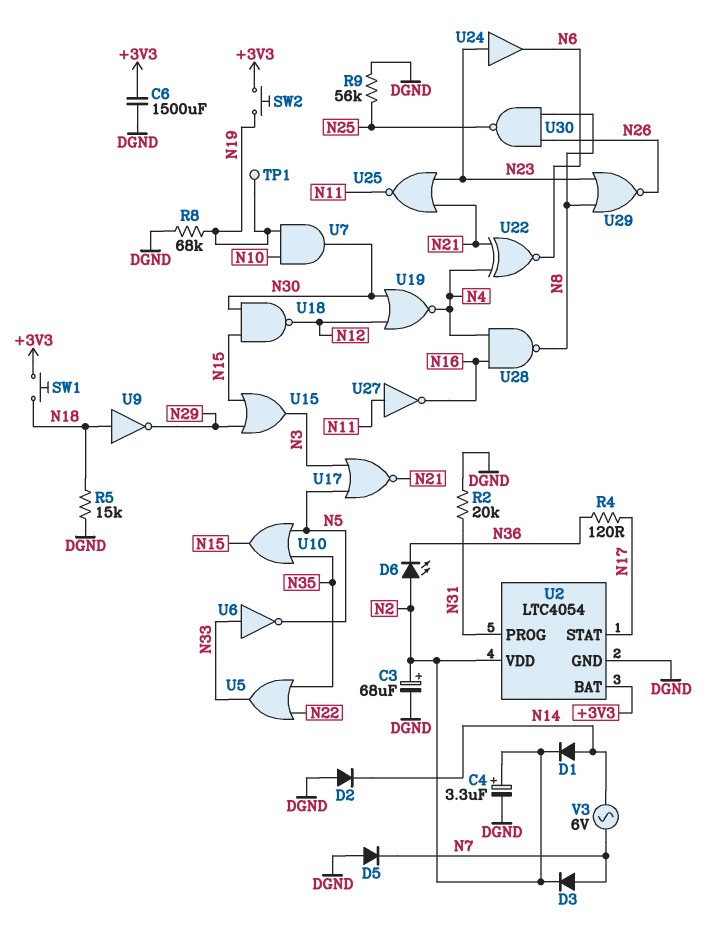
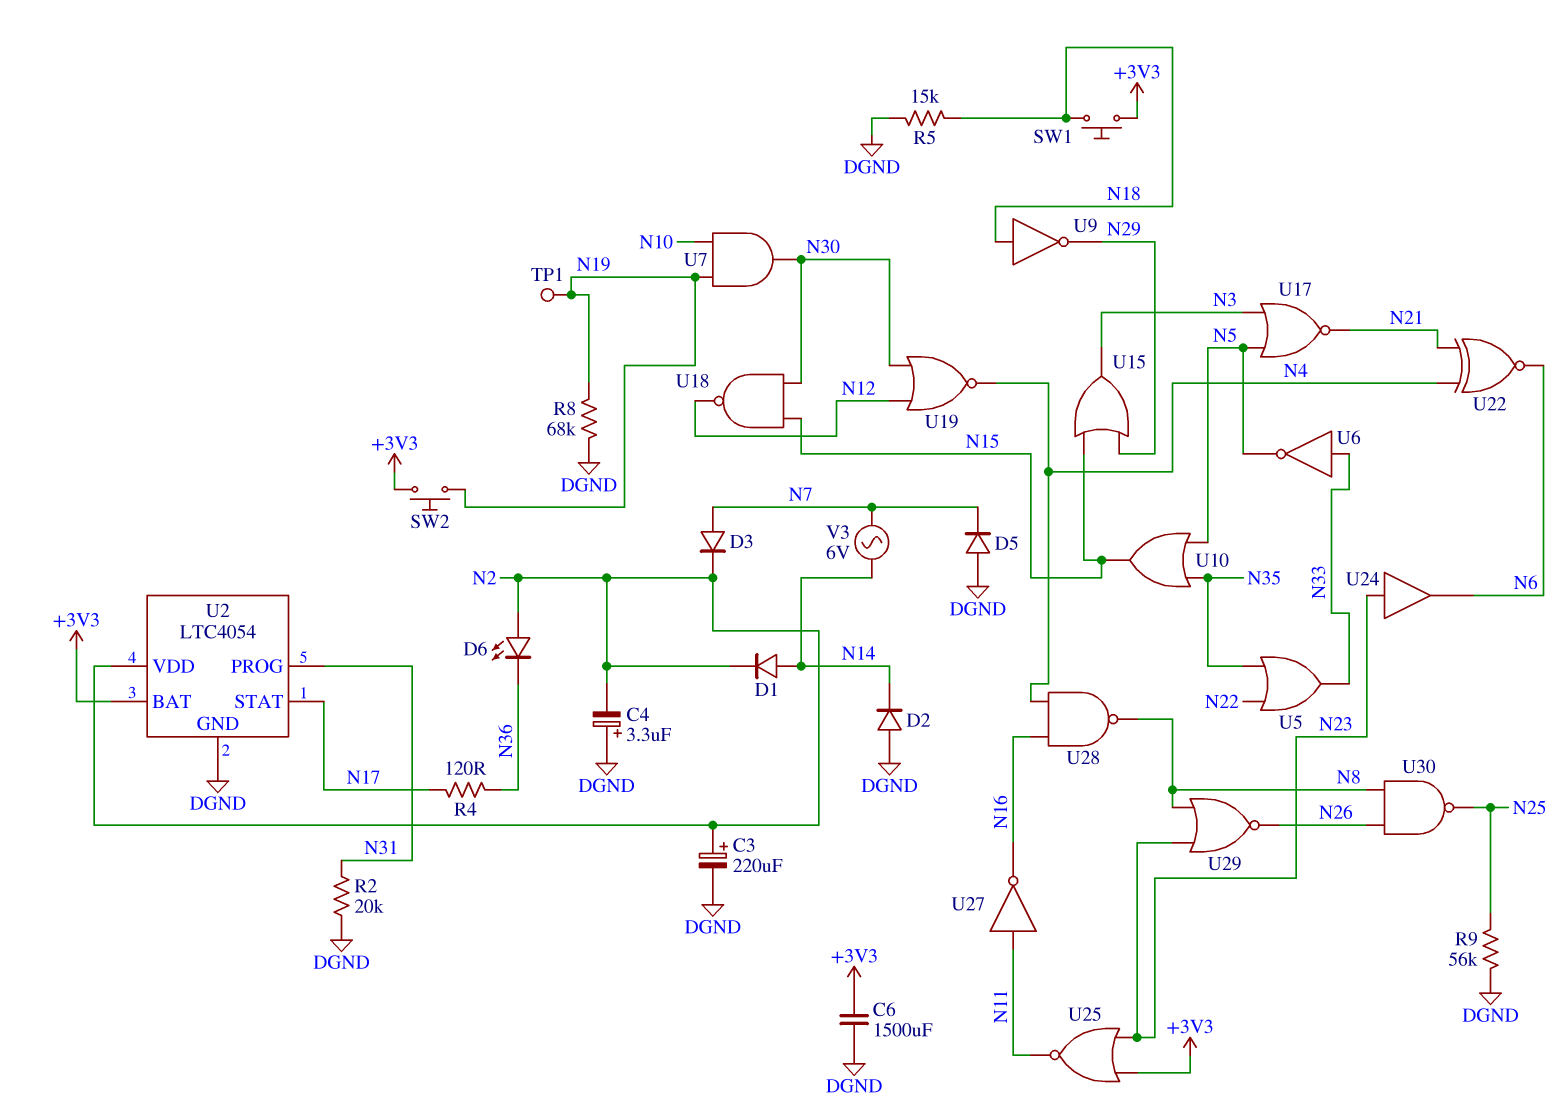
C3: 68uF (plus N2, minus DGND) -> 220uF (plus N2, minus DGND)
C4: 3.3uF (plus N2, minus DGND) -> 3.3uF (plus DGND, minus N2)
U25: NOR (in N21, in N23, out N11) -> NOR (in +3V3, in N23, out N11)

